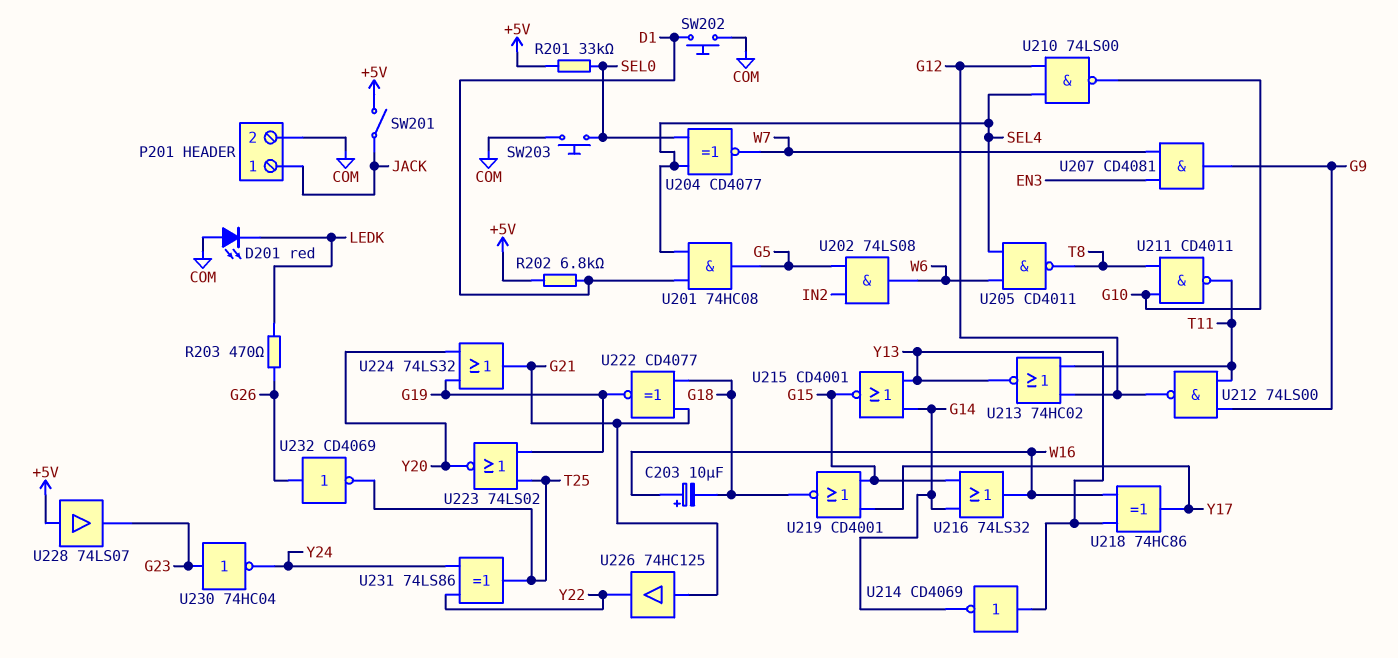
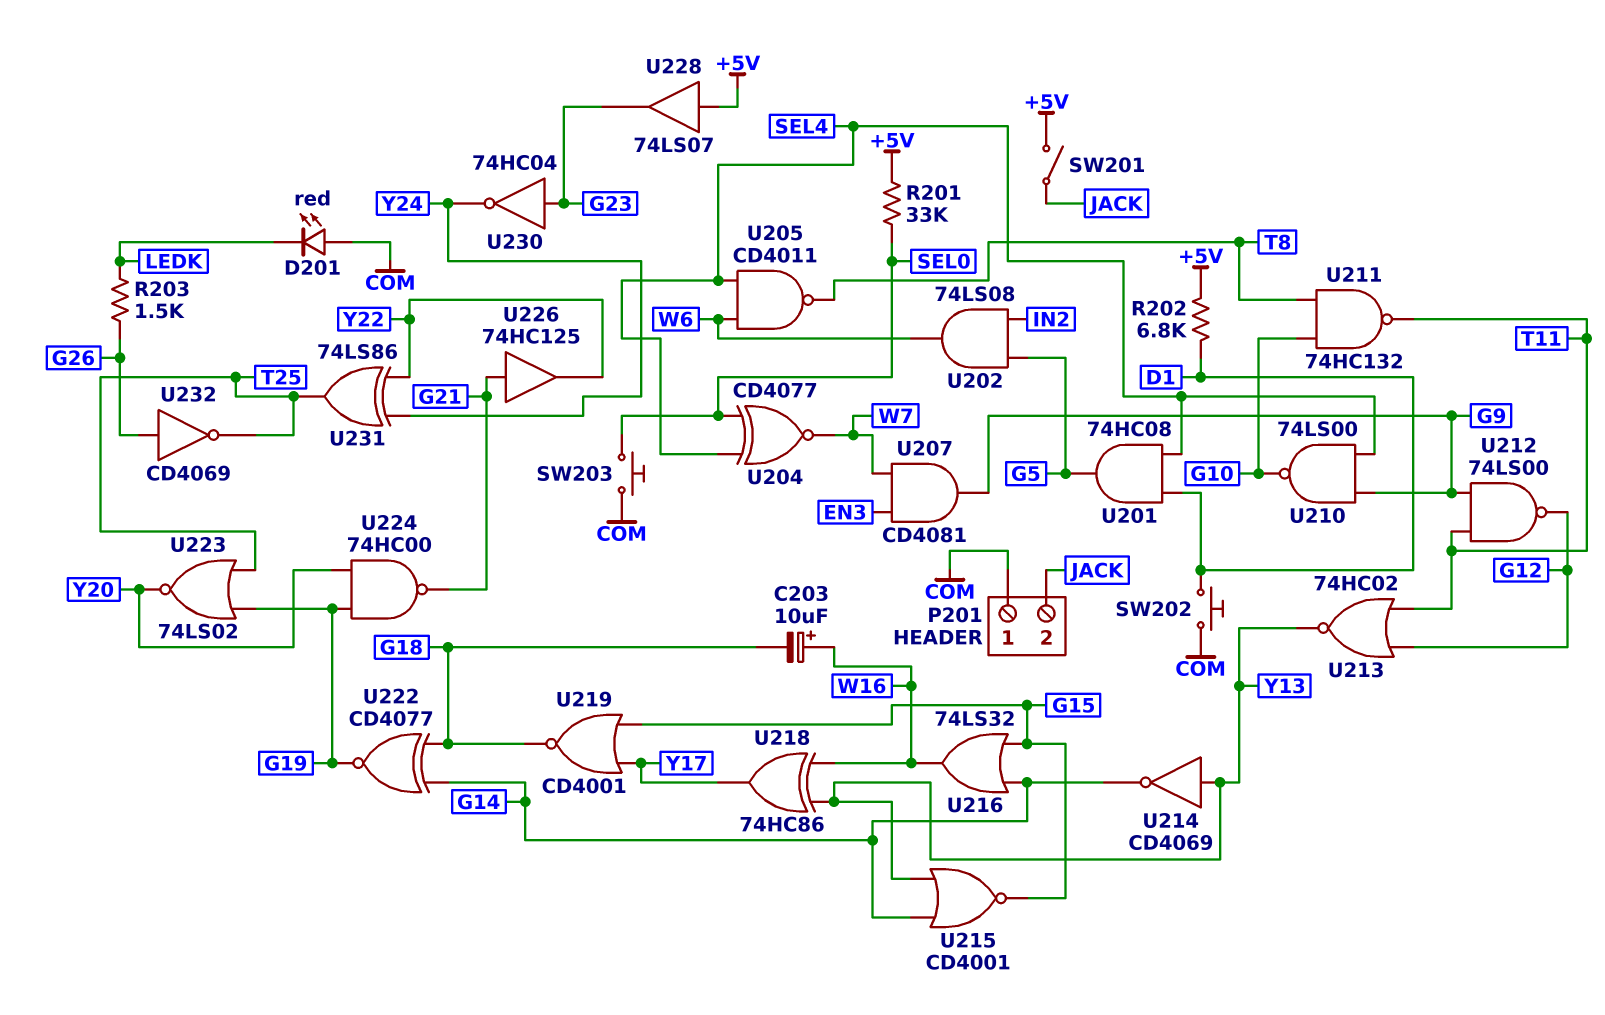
P201 pin 1: JACK -> COM
P201 pin 2: COM -> JACK
R203: 470 (G26, LEDK) -> 1.5k (G26, LEDK)
U210: NAND 74LS00 (in G12, in SEL4, out G10) -> NAND 74LS00 (in G9, in SEL4, out G10)
U211: NAND CD4011 (in G10, in T8, out T11) -> NAND 74HC132 (in G10, in T8, out T11)
U222: XNOR CD4077 (in G18, in G21, out G19) -> XNOR CD4077 (in G14, in G18, out G19)
U224: OR 74LS32 (in G19, in Y20, out G21) -> NAND 74HC00 (in G19, in Y20, out G21)

